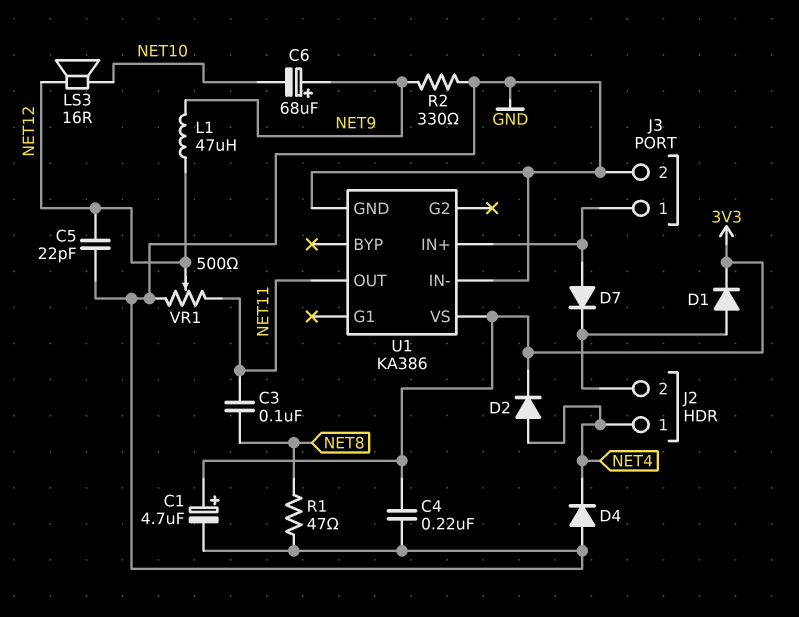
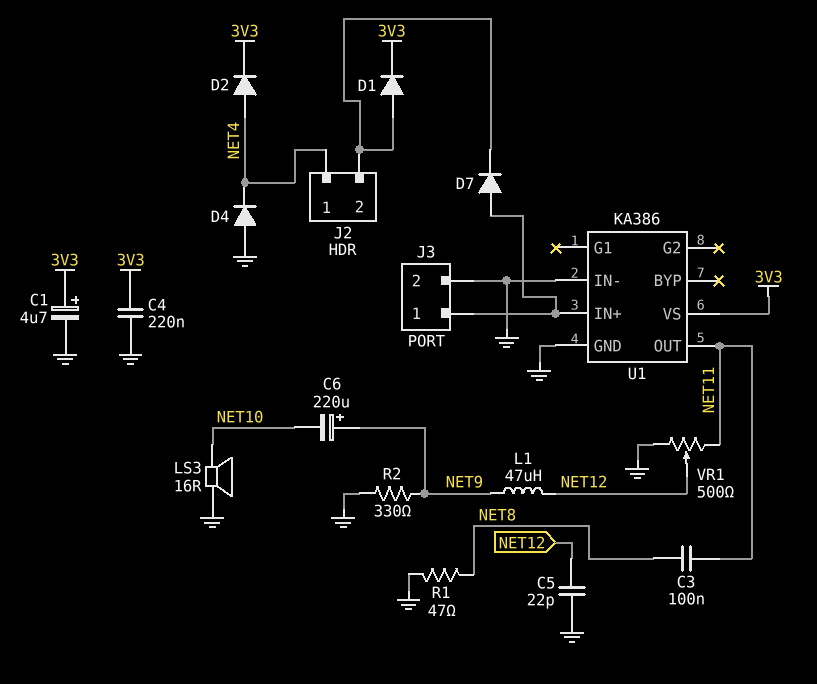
C6: 68uF (plus NET9, minus NET10) -> 220uF (plus NET9, minus NET10)
LS3: speaker 16R (NET10, NET12) -> speaker 16R (GND, NET10)

